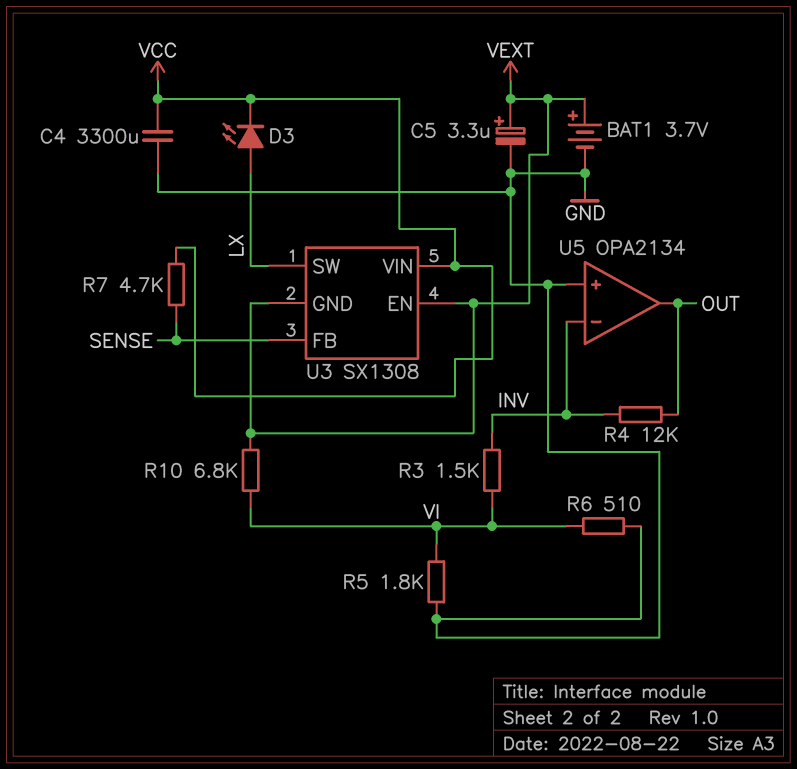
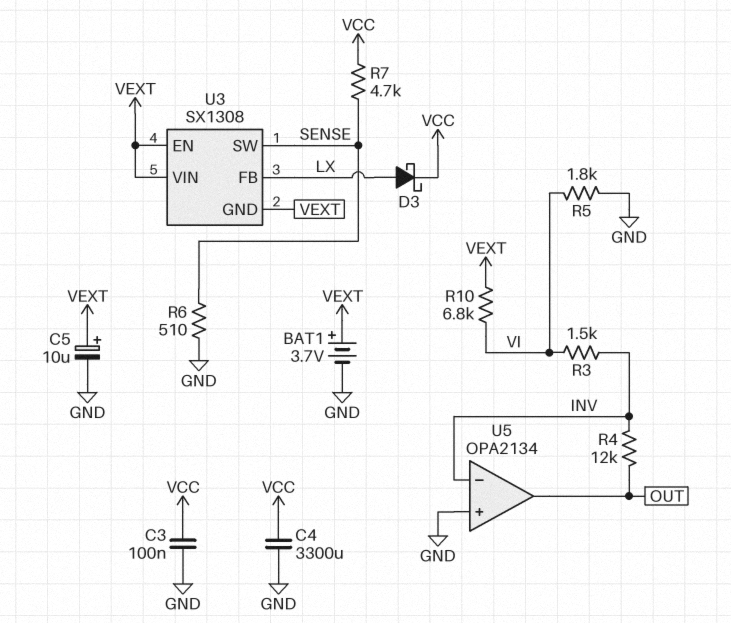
C3: none -> 100nF (GND, VCC)
C5: 3.3uF (plus VEXT, minus GND) -> 10uF (plus VEXT, minus GND)
D3: LED (A LX, K VCC) -> schottky (A LX, K VCC)
R6: 510 (GND, VI) -> 510 (GND, SENSE)
U3 pin FB: SENSE -> LX
U3 pin SW: LX -> SENSE
U3 pin VIN: VCC -> VEXT

